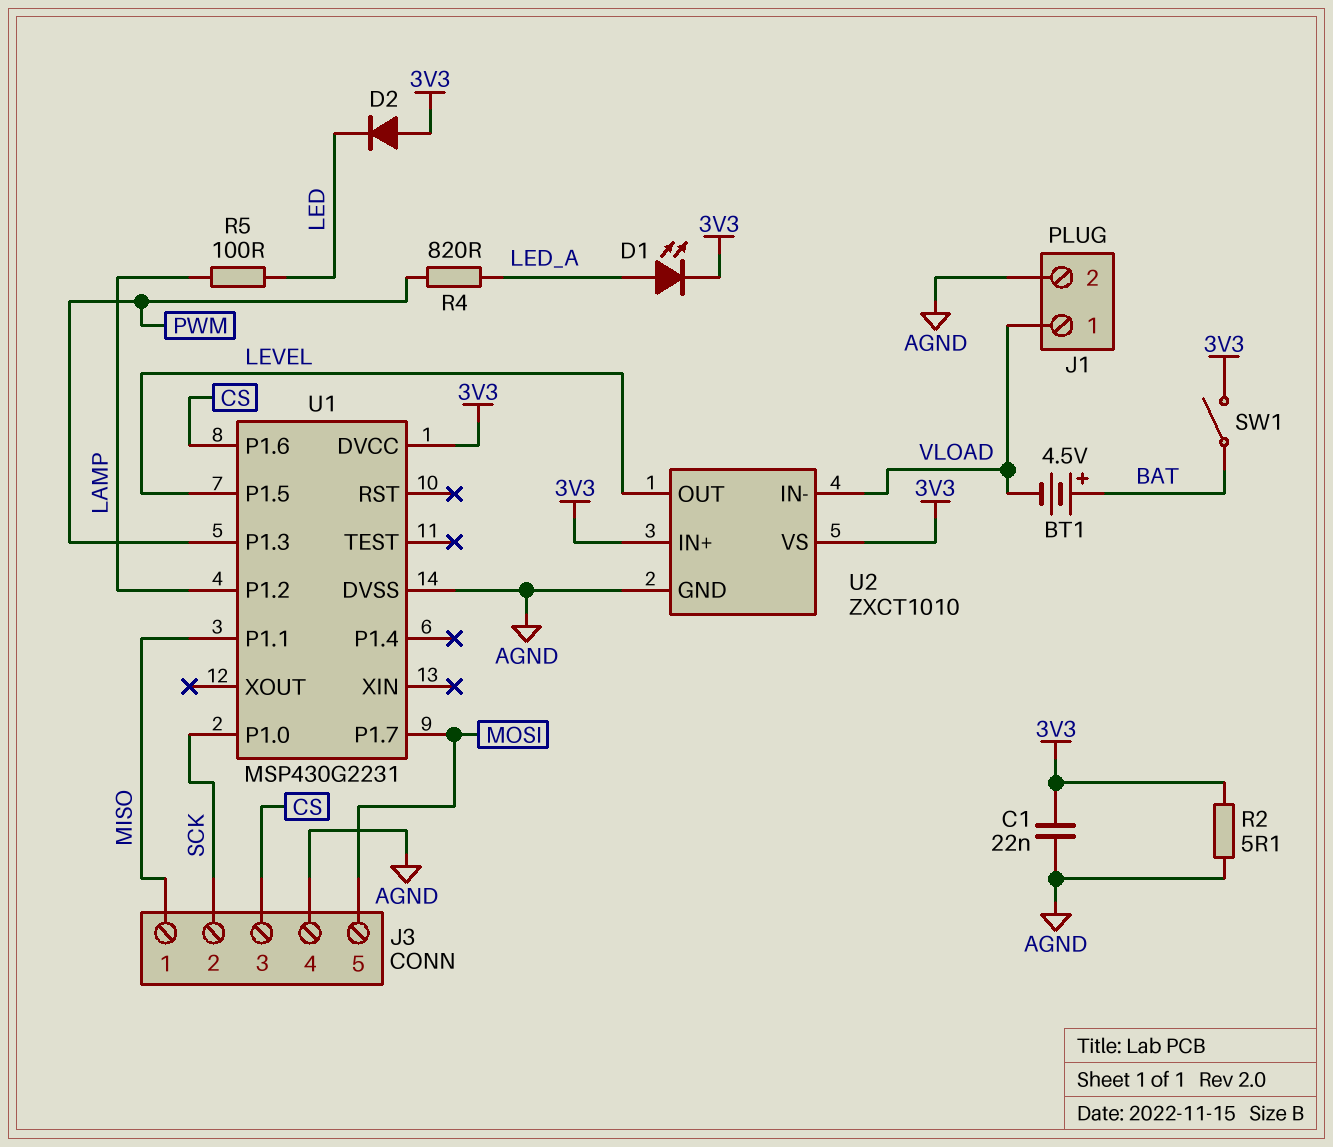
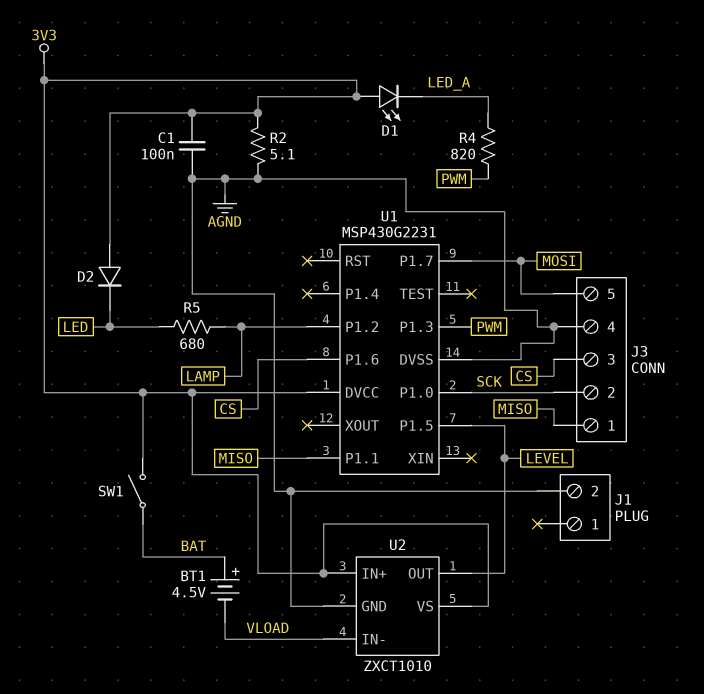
C1: 22nF (3V3, AGND) -> 100nF (3V3, AGND)
D1: LED (A LED_A, K 3V3) -> LED (A 3V3, K LED_A)
J1 pin 1: VLOAD -> none
R5: 100 (LAMP, LED) -> 680 (LAMP, LED)

